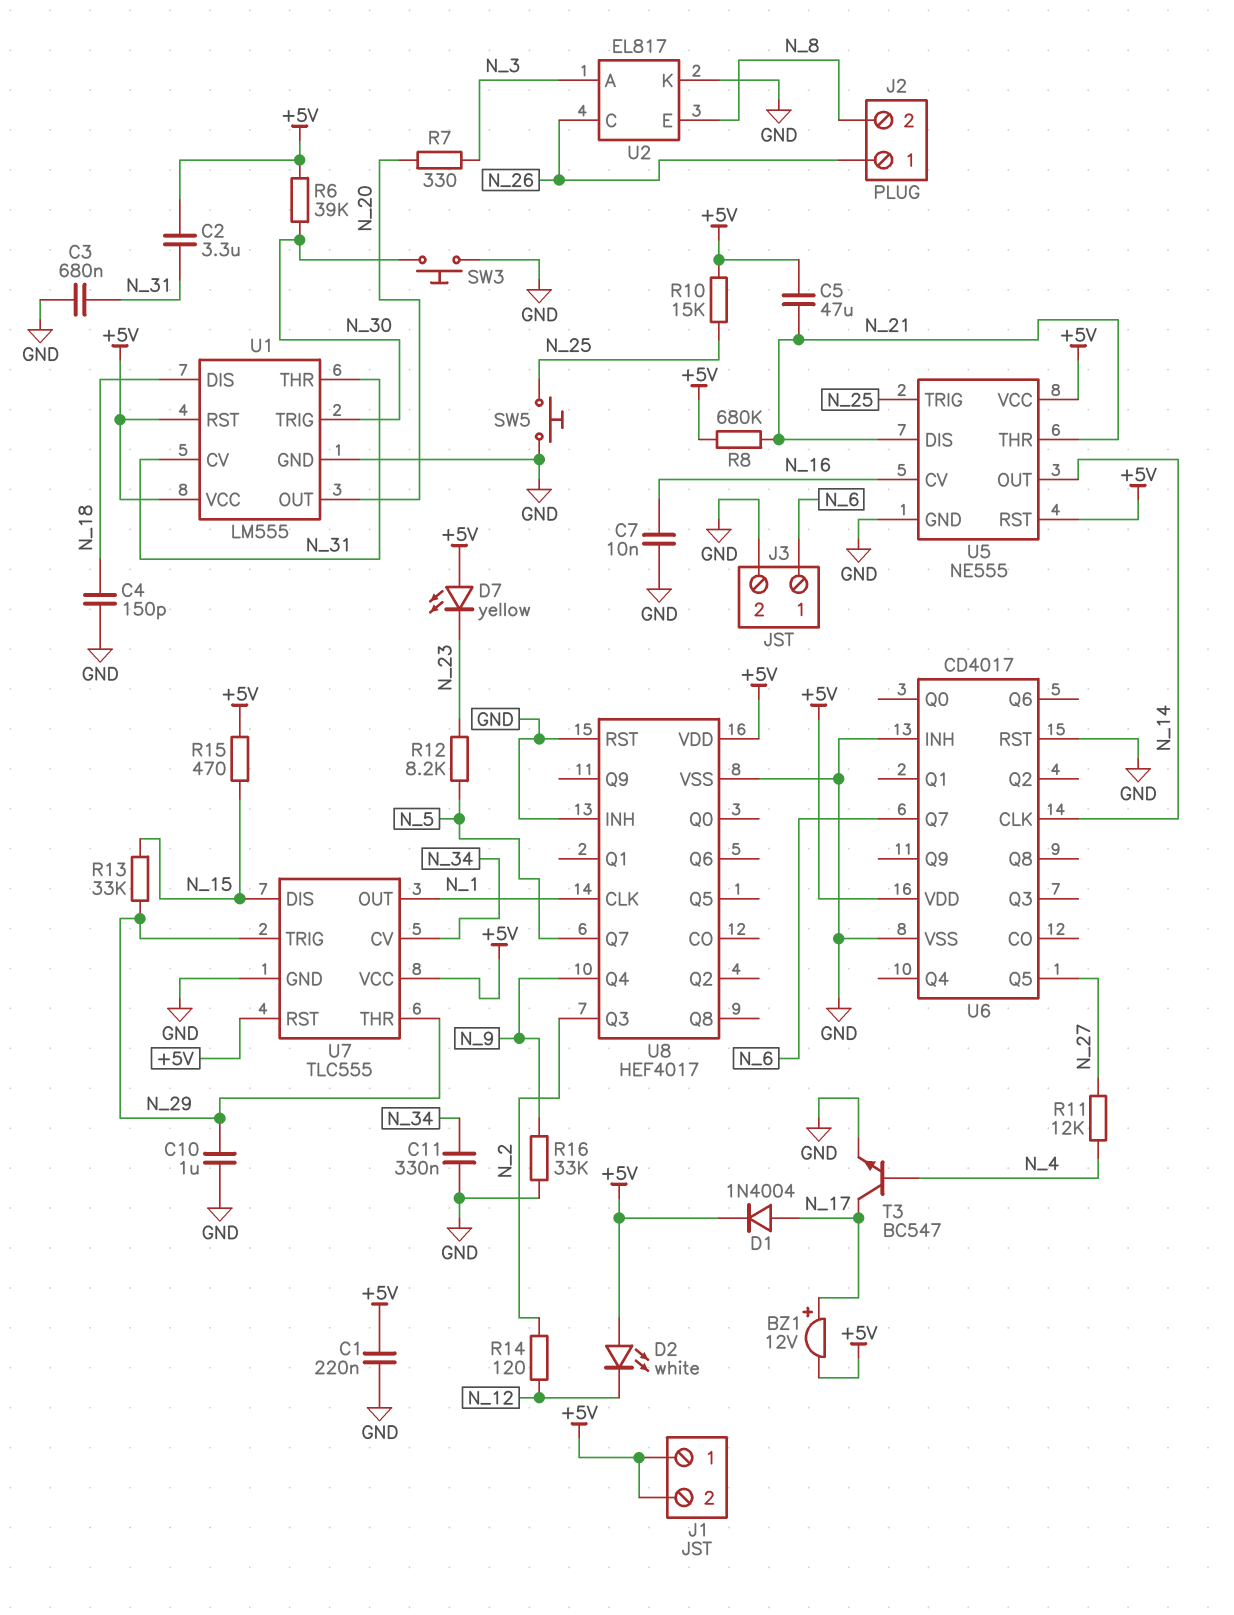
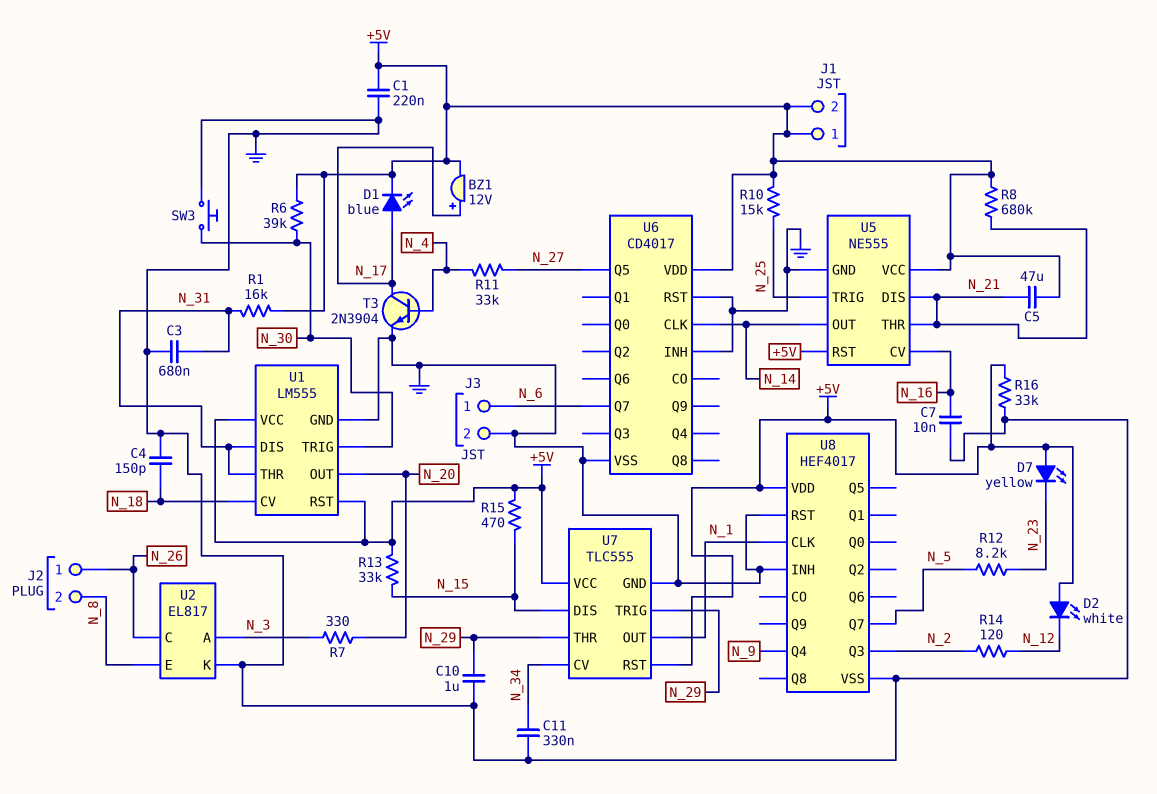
C2: 3.3uF (+5V, N_31) -> none
D1: diode 1N4004 (A N_17, K +5V) -> LED blue (A N_17, K +5V)
R1: none -> 16k (+5V, N_31)
R11: 12k (N_4, N_27) -> 33k (N_4, N_27)
R13: 33k (N_15, N_29) -> 33k (+5V, N_15)
R16: 33k (GND, N_9) -> 33k (+5V, GND)
SW5: button (GND, N_25) -> none
T3: NPN BC547 (B N_4, C N_17, E GND) -> NPN 2N3904 (B N_4, C N_17, E GND)
U1 pin CV: N_31 -> N_18
U1 pin DIS: N_18 -> N_31

